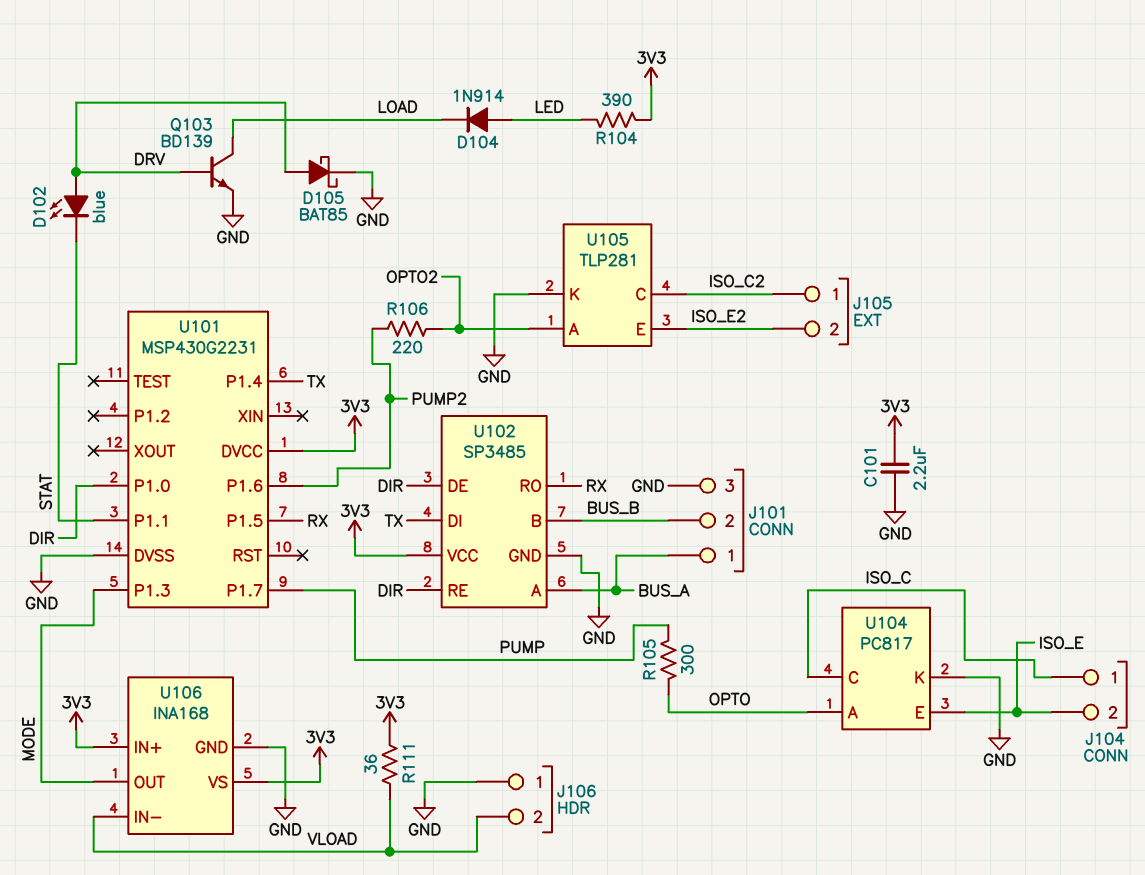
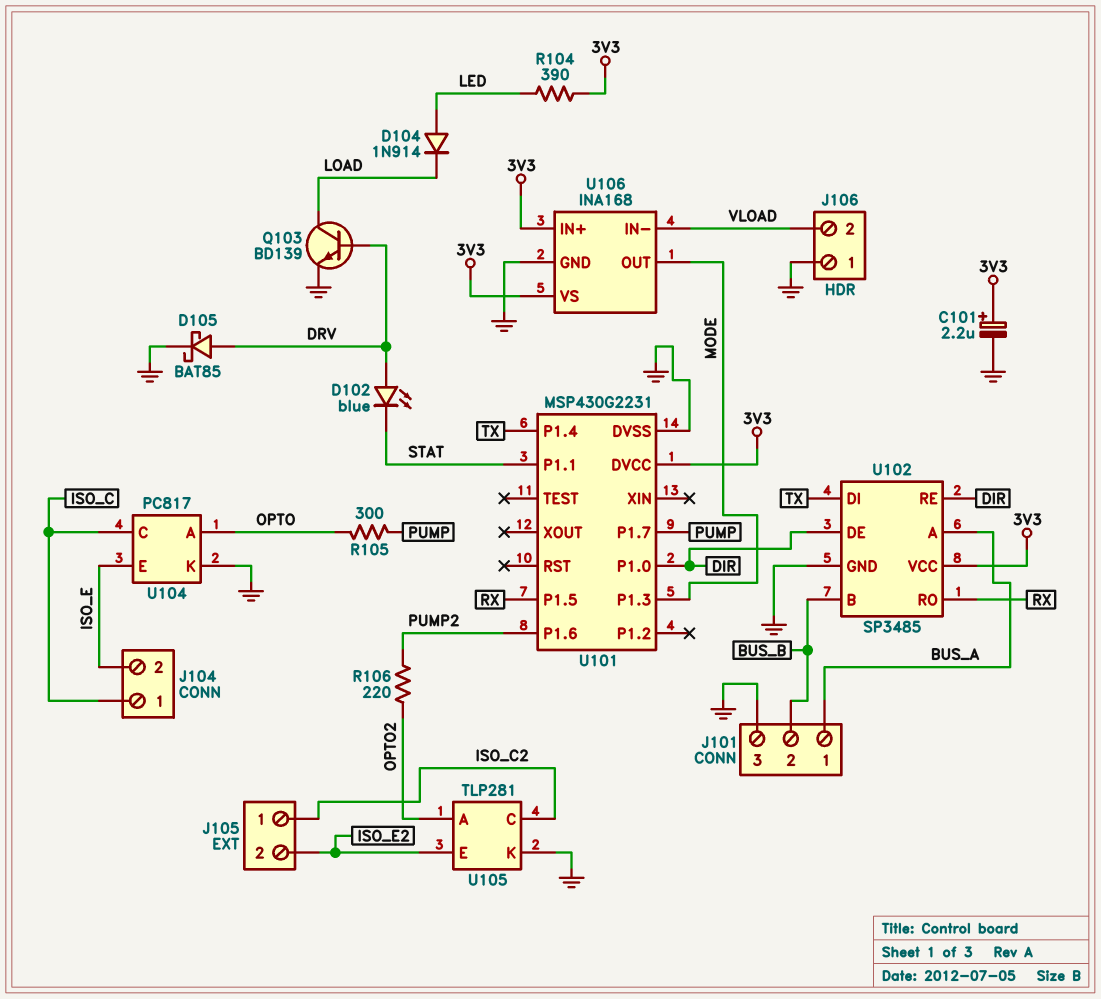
C101: 2.2uF (3V3, GND) -> 2.2uF (plus 3V3, minus GND)
R111: 36 (3V3, VLOAD) -> none

